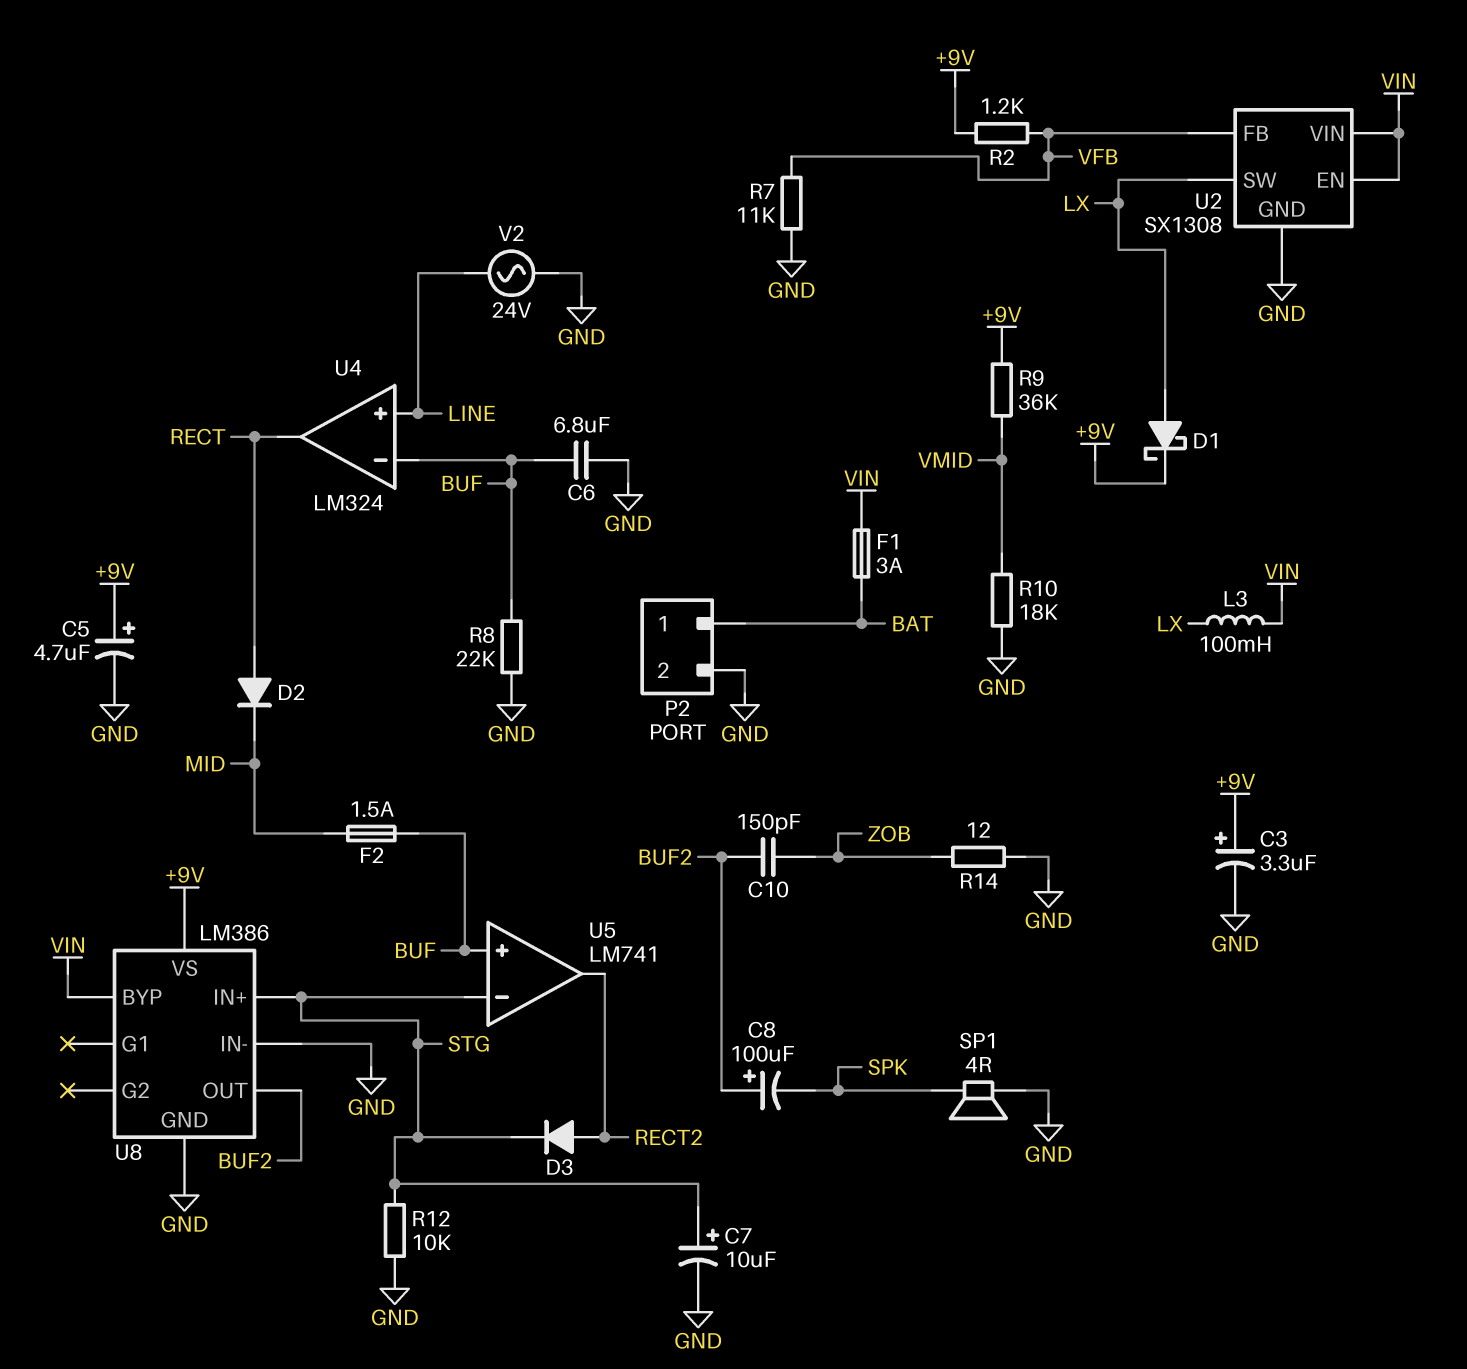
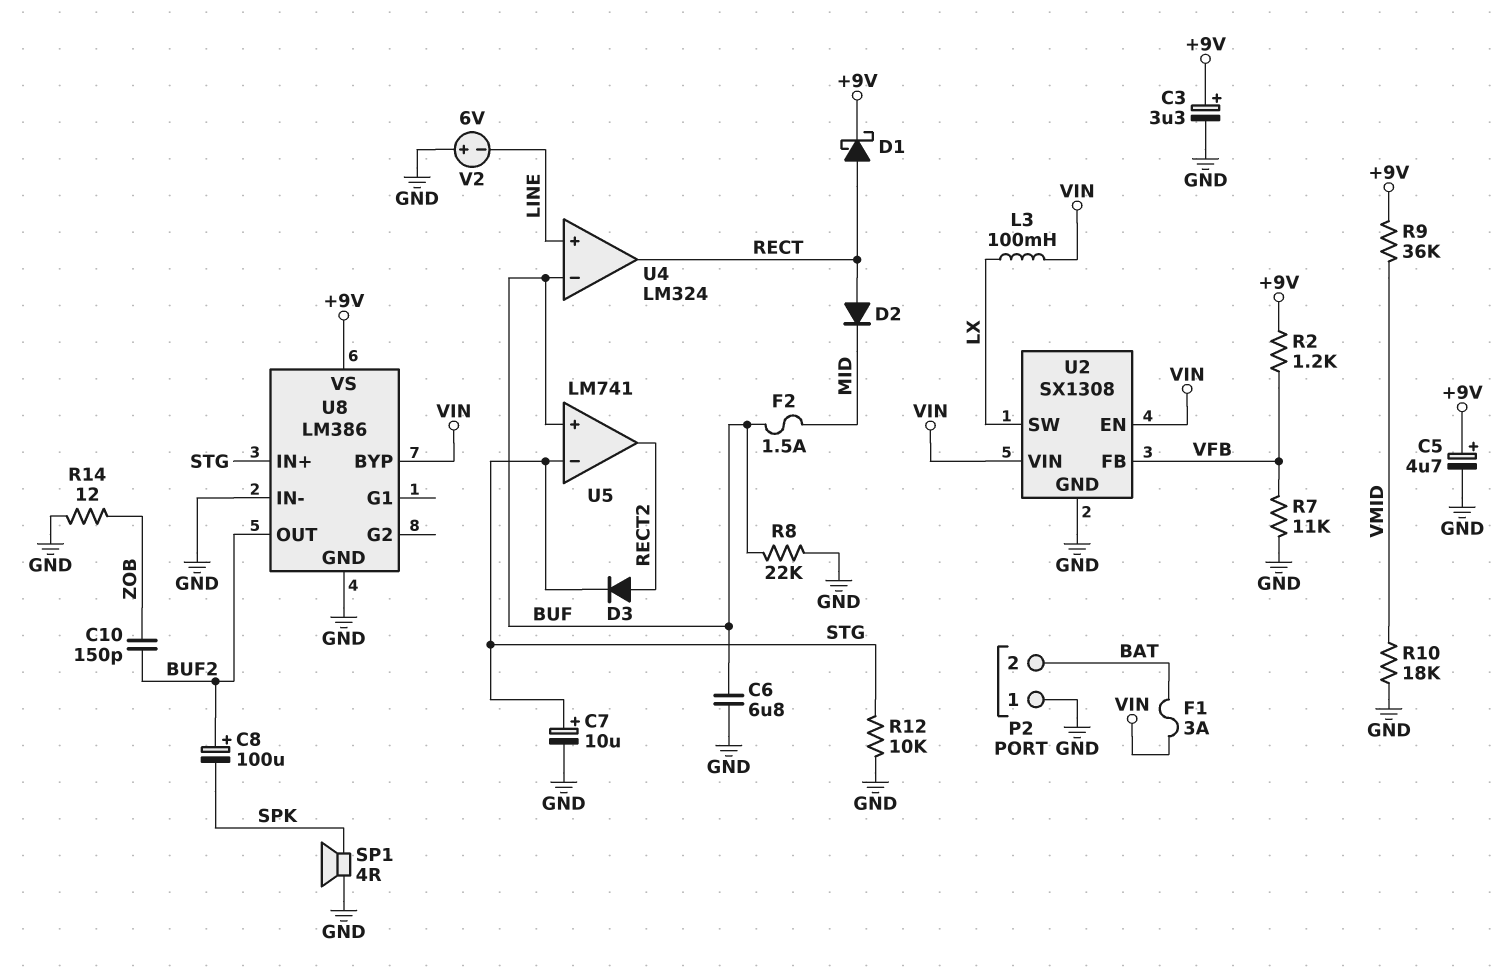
D1: schottky (A LX, K +9V) -> schottky (A RECT, K +9V)
P2 pin 1: BAT -> GND
P2 pin 2: GND -> BAT
V2: AC 24V (GND, LINE) -> 6V (plus GND, minus LINE)

